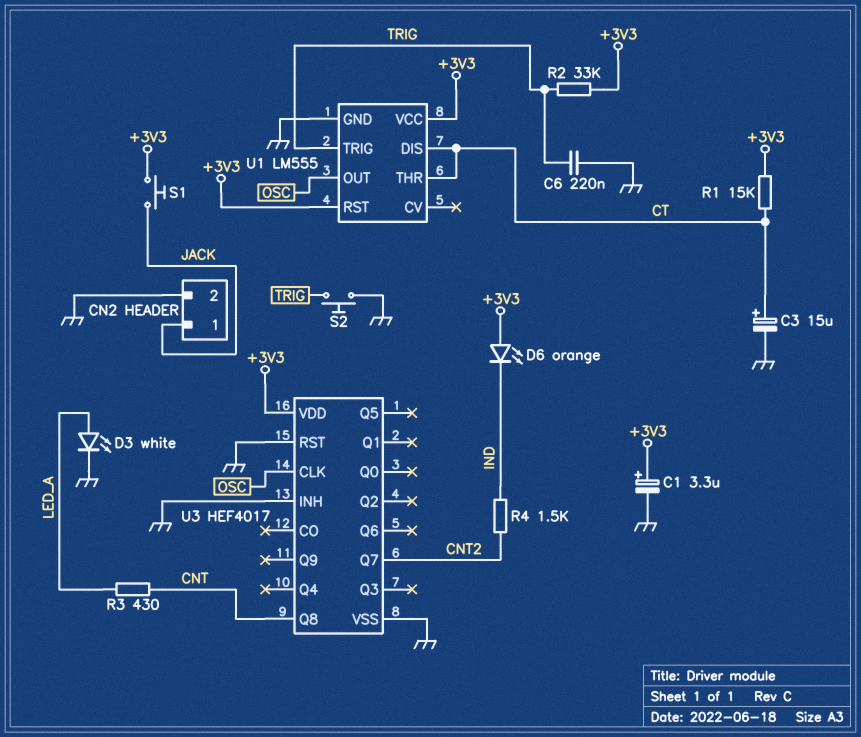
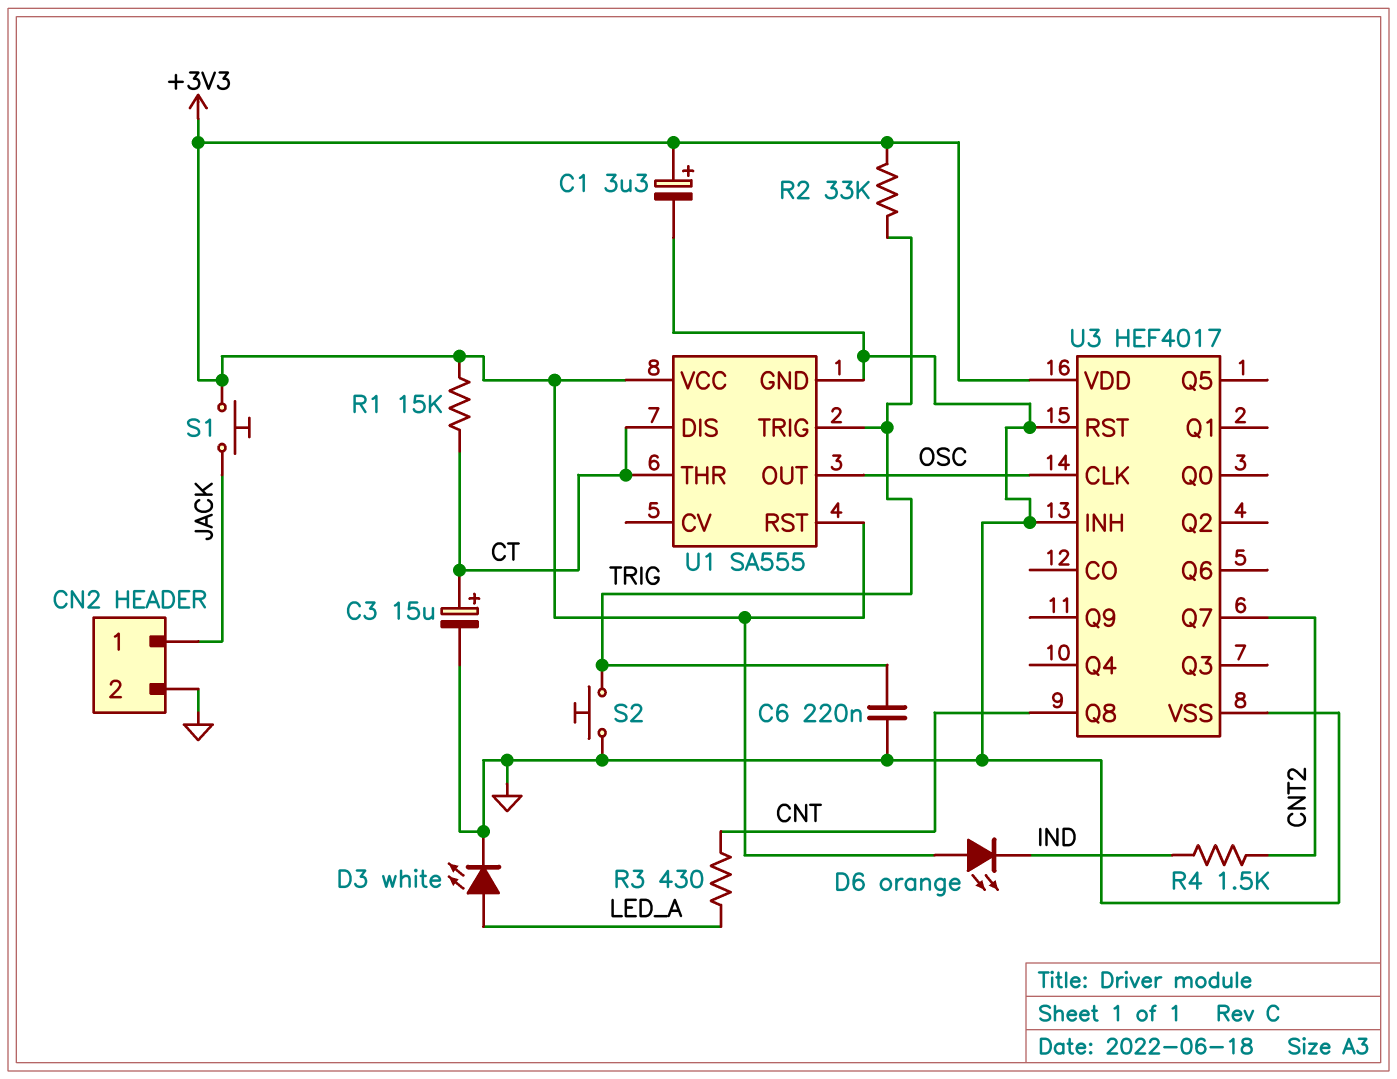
U1: LM555 -> SA555

